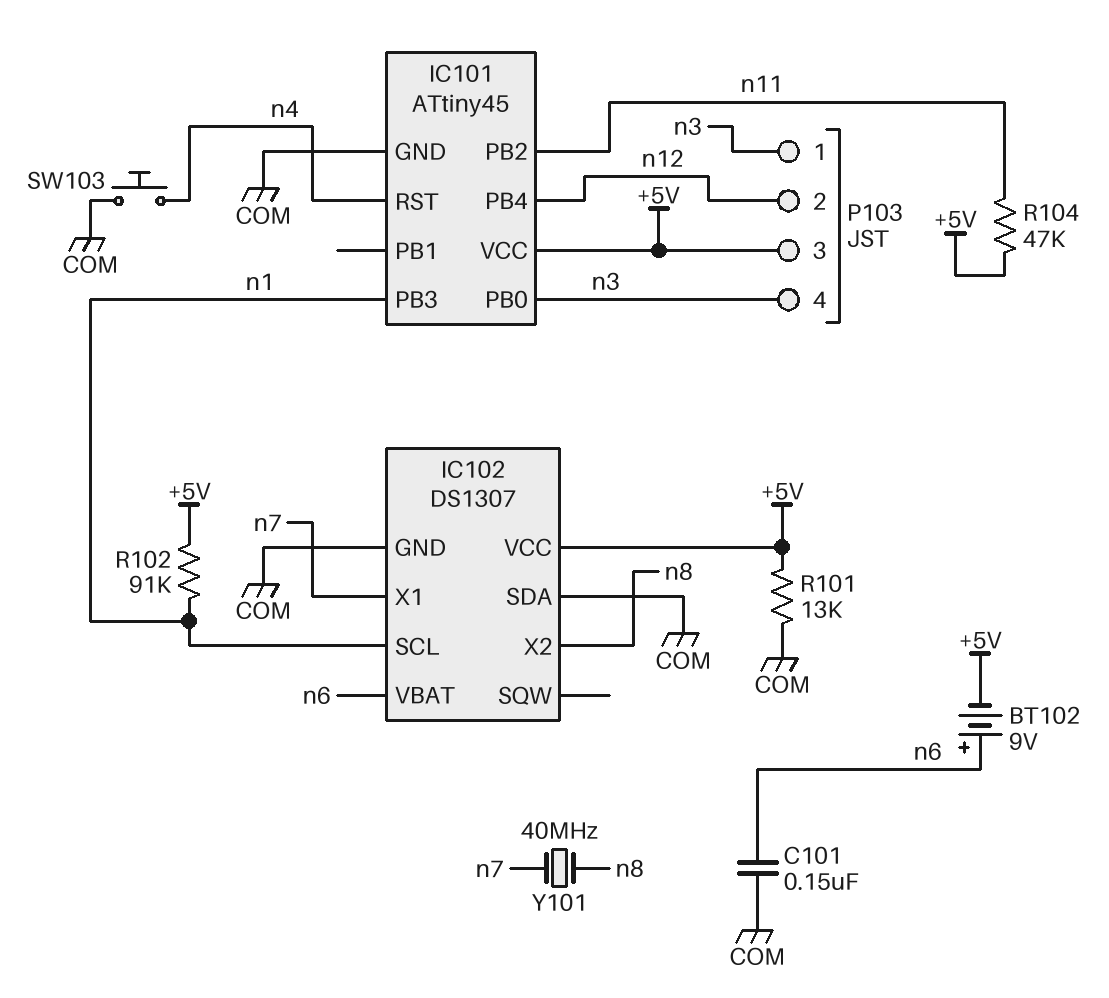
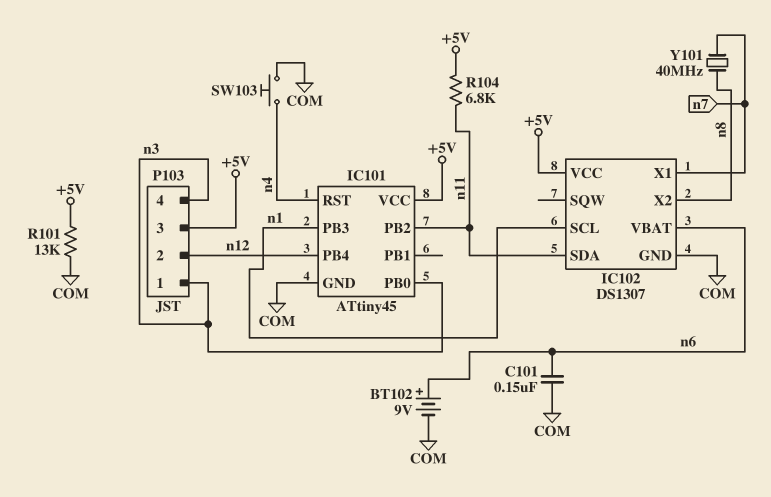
BT102: 9V (plus n6, minus +5V) -> 9V (plus n6, minus COM)
IC102 pin SDA: COM -> n11
R102: 91k (+5V, n1) -> none
R104: 47k (+5V, n11) -> 6.8k (+5V, n11)

